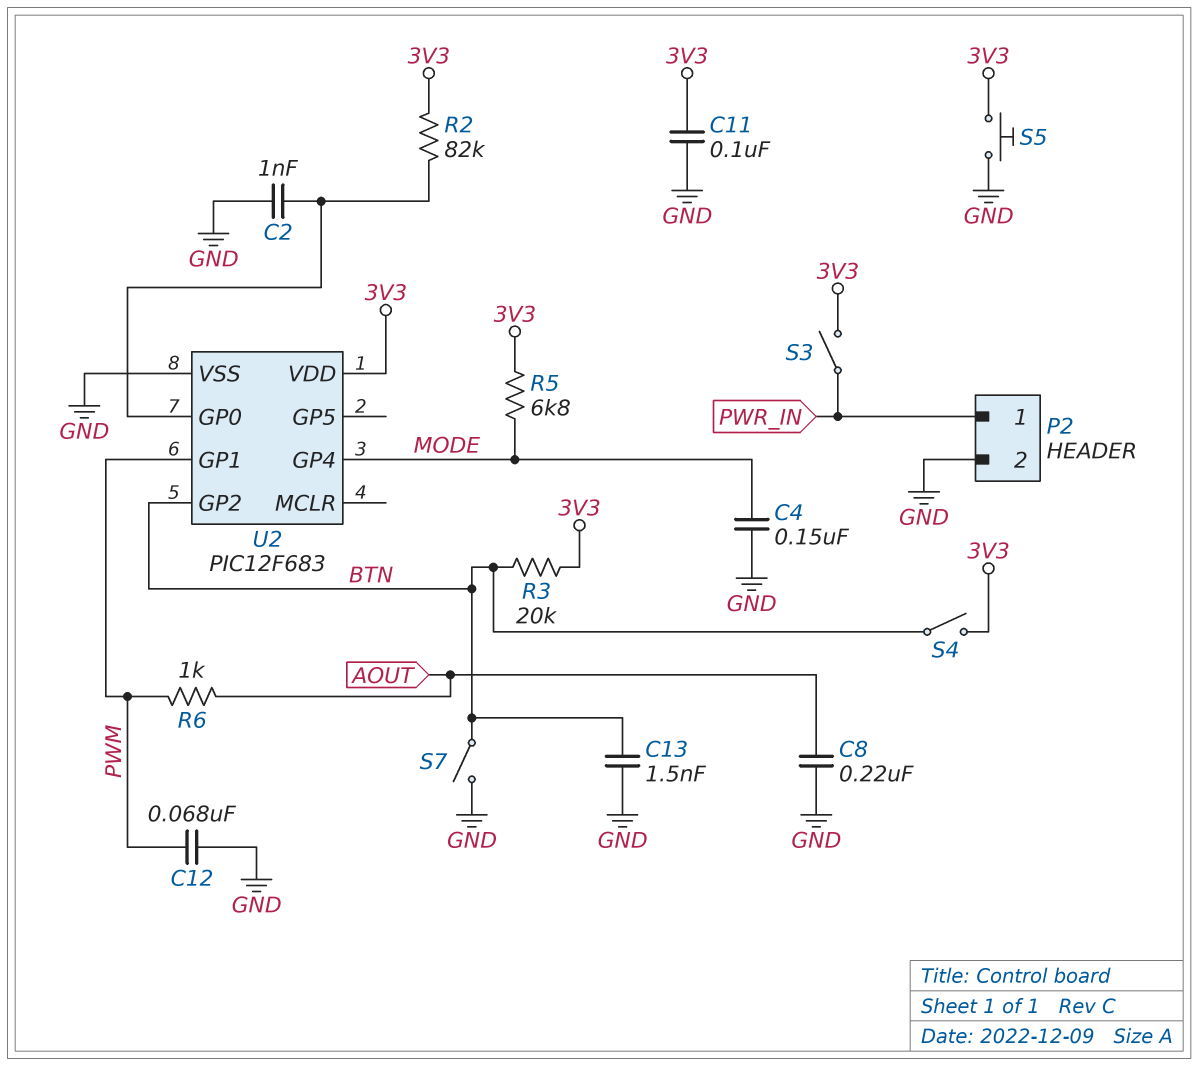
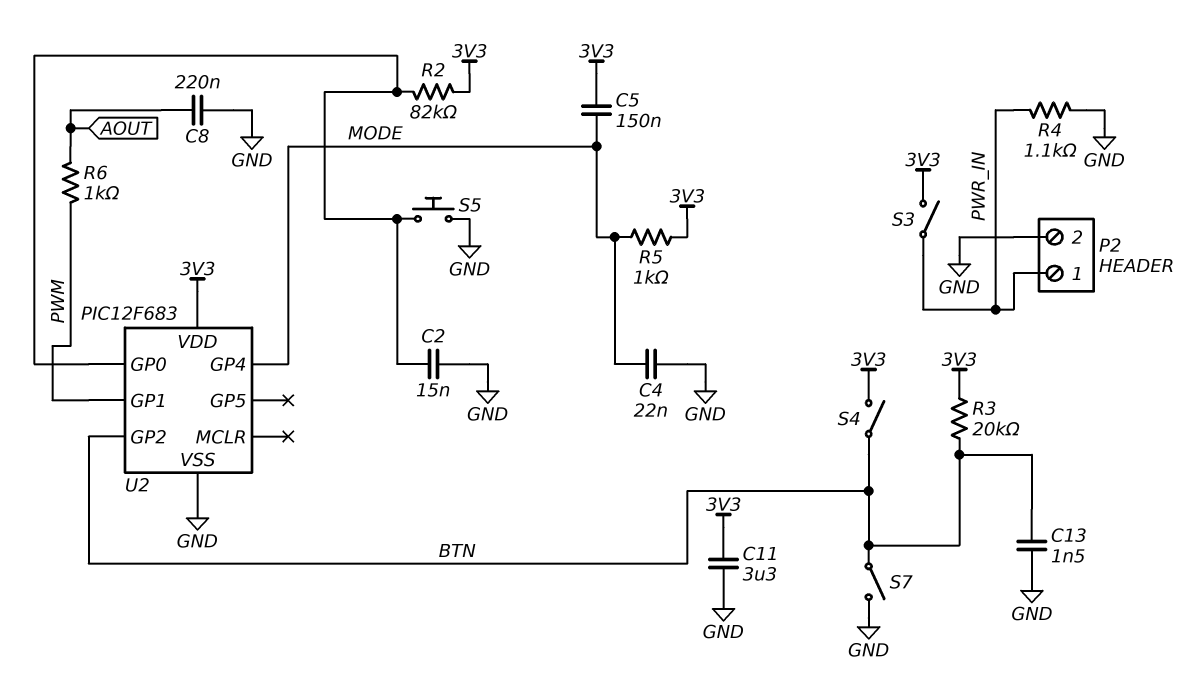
C2: 1nF (GND, U2/GP0) -> 15nF (GND, U2/GP0)
C4: 150nF (GND, MODE) -> 22nF (GND, MODE)
C5: none -> 150nF (3V3, MODE)
C11: 100nF (3V3, GND) -> 3.3uF (3V3, GND)
C12: 68nF (GND, PWM) -> none
R4: none -> 1.1k (GND, PWR_IN)
R5: 6.8k (3V3, MODE) -> 1k (3V3, MODE)
S5: button (3V3, GND) -> button (GND, U2/GP0)

